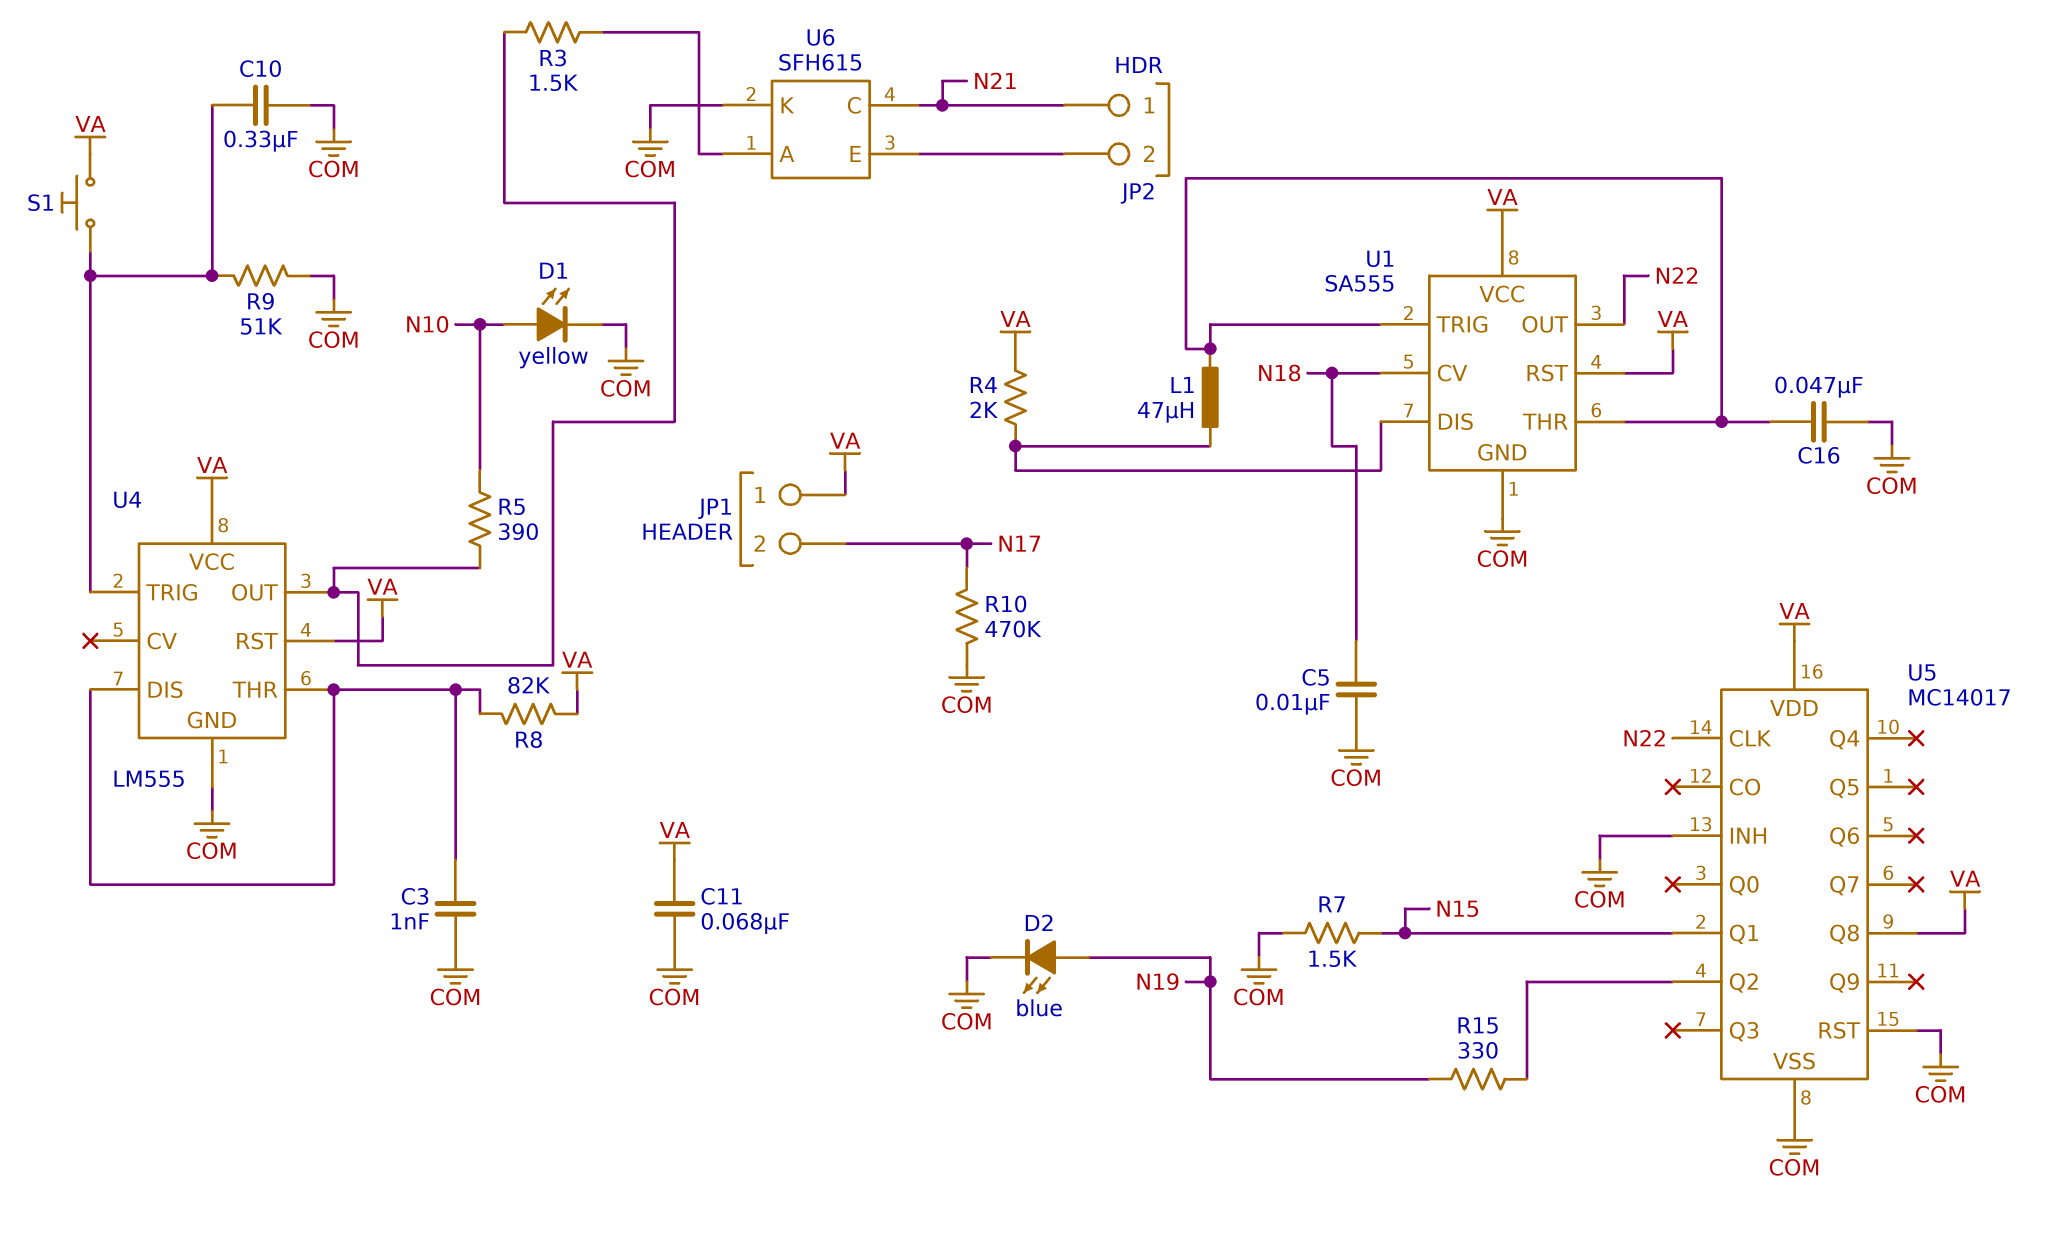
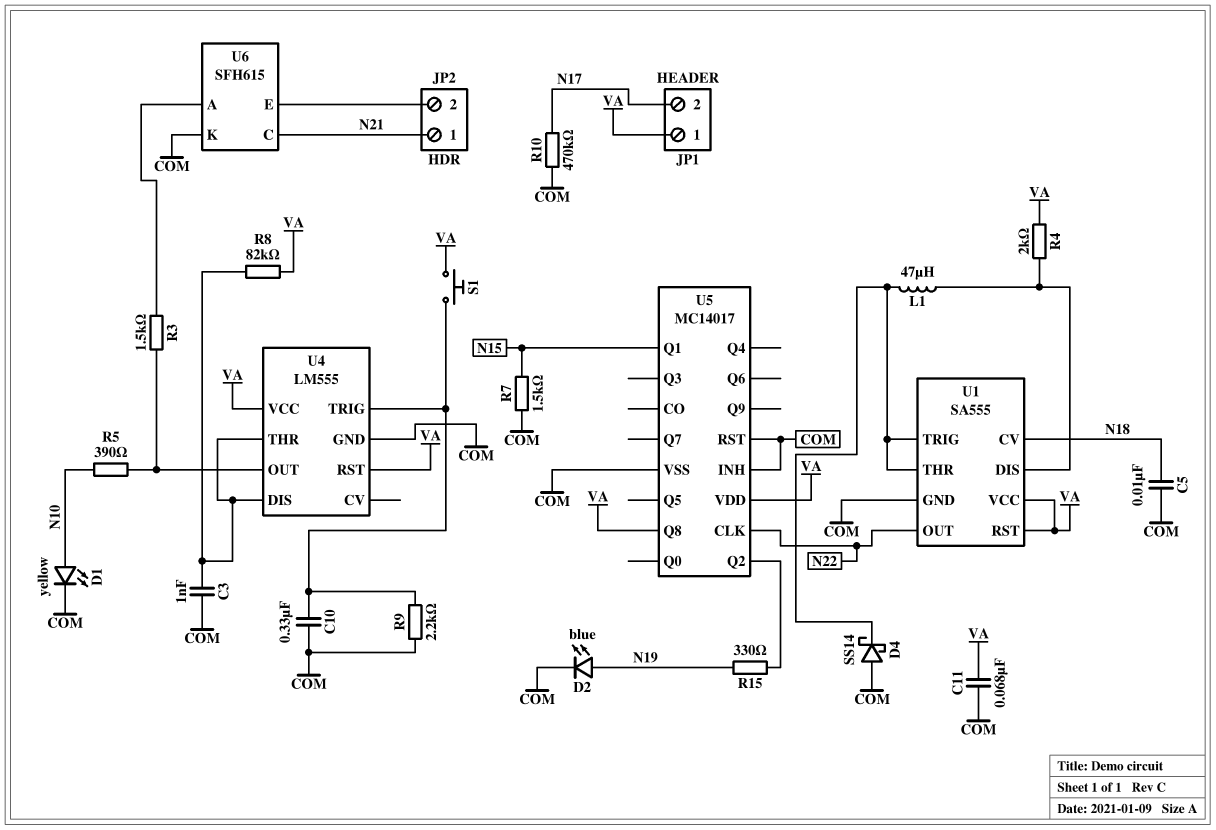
C16: 47nF (COM, U1/THR) -> none
D4: none -> schottky SS14 (A COM, K U1/THR)
R9: 51k (COM, U4/TRIG) -> 2.2k (COM, U4/TRIG)

